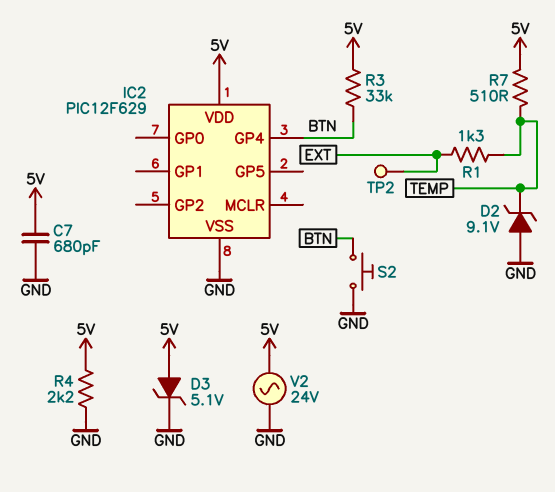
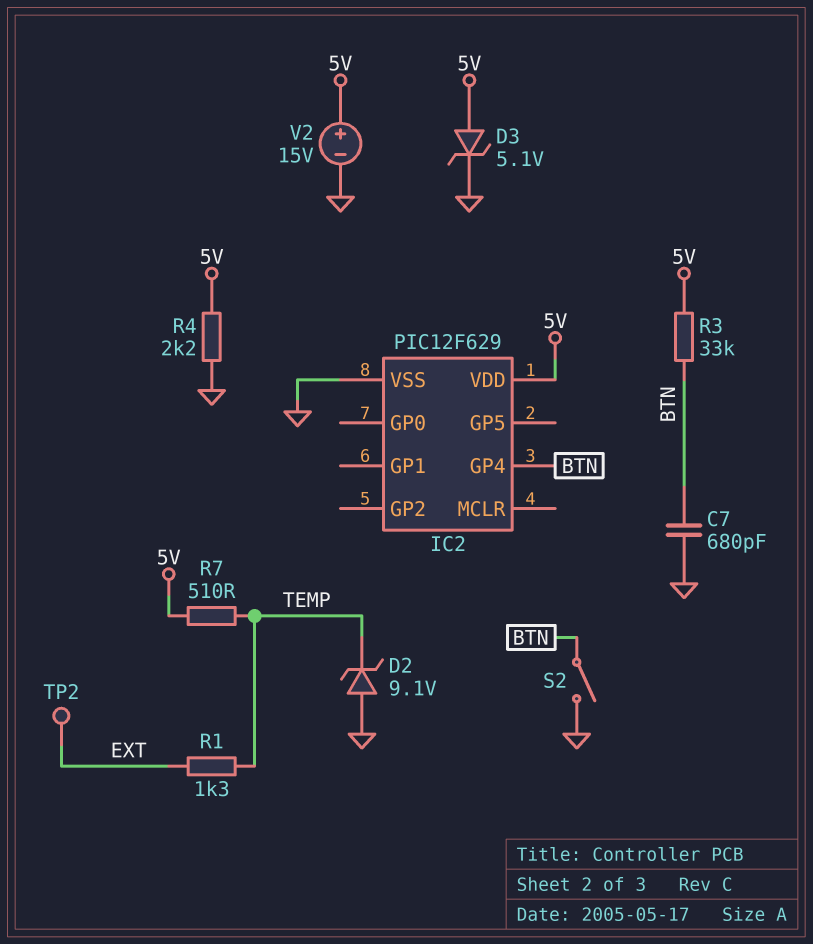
C7: 680pF (5V, GND) -> 680pF (BTN, GND)
S2: button (BTN, GND) -> switch (BTN, GND)
V2: AC 24V (5V, GND) -> 15V (plus 5V, minus GND)

